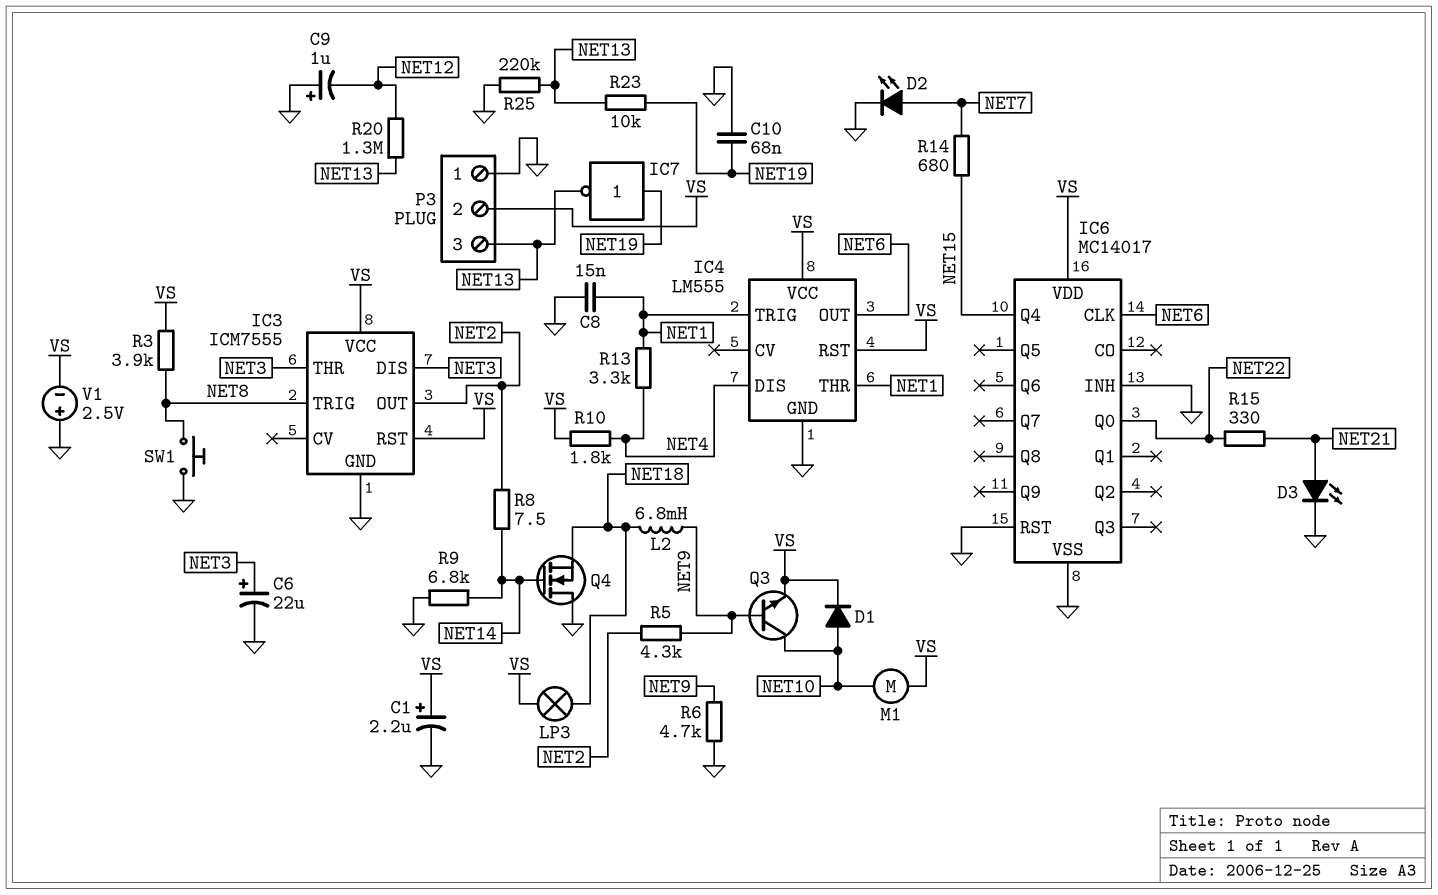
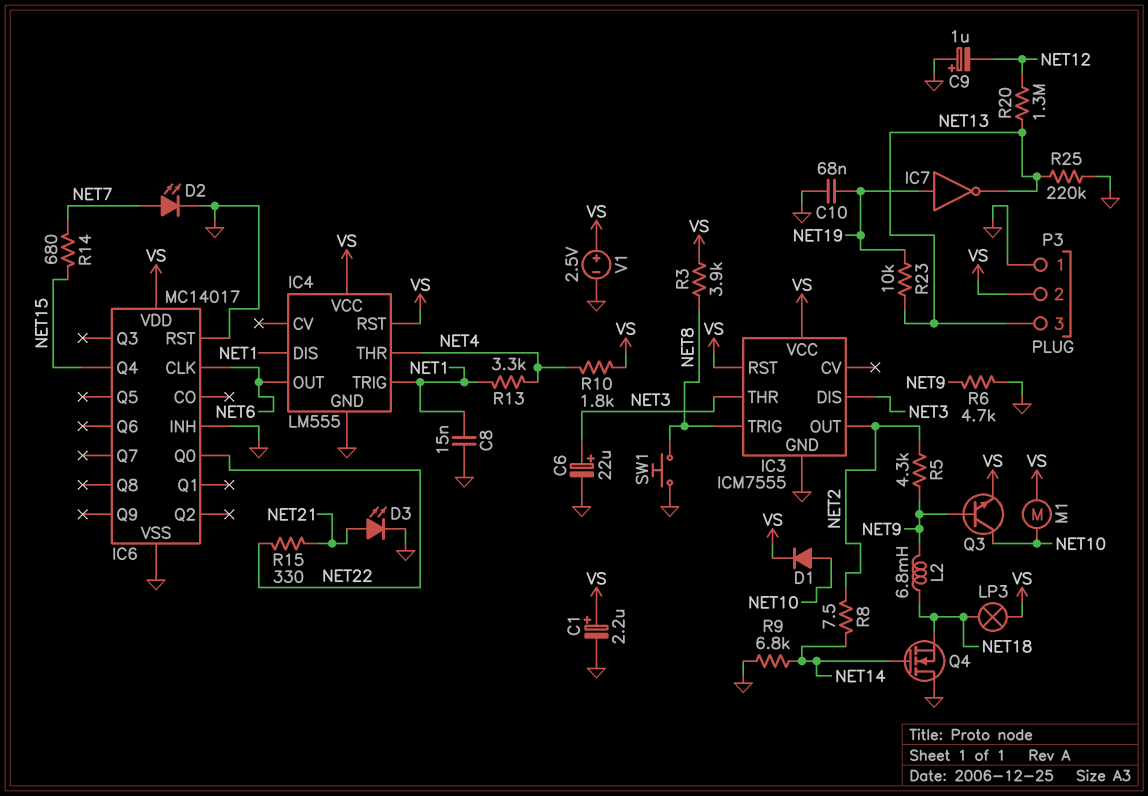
IC4 pin DIS: NET4 -> NET1
IC4 pin THR: NET1 -> NET4
V1: 2.5V (plus GND, minus VS) -> 2.5V (plus VS, minus GND)

